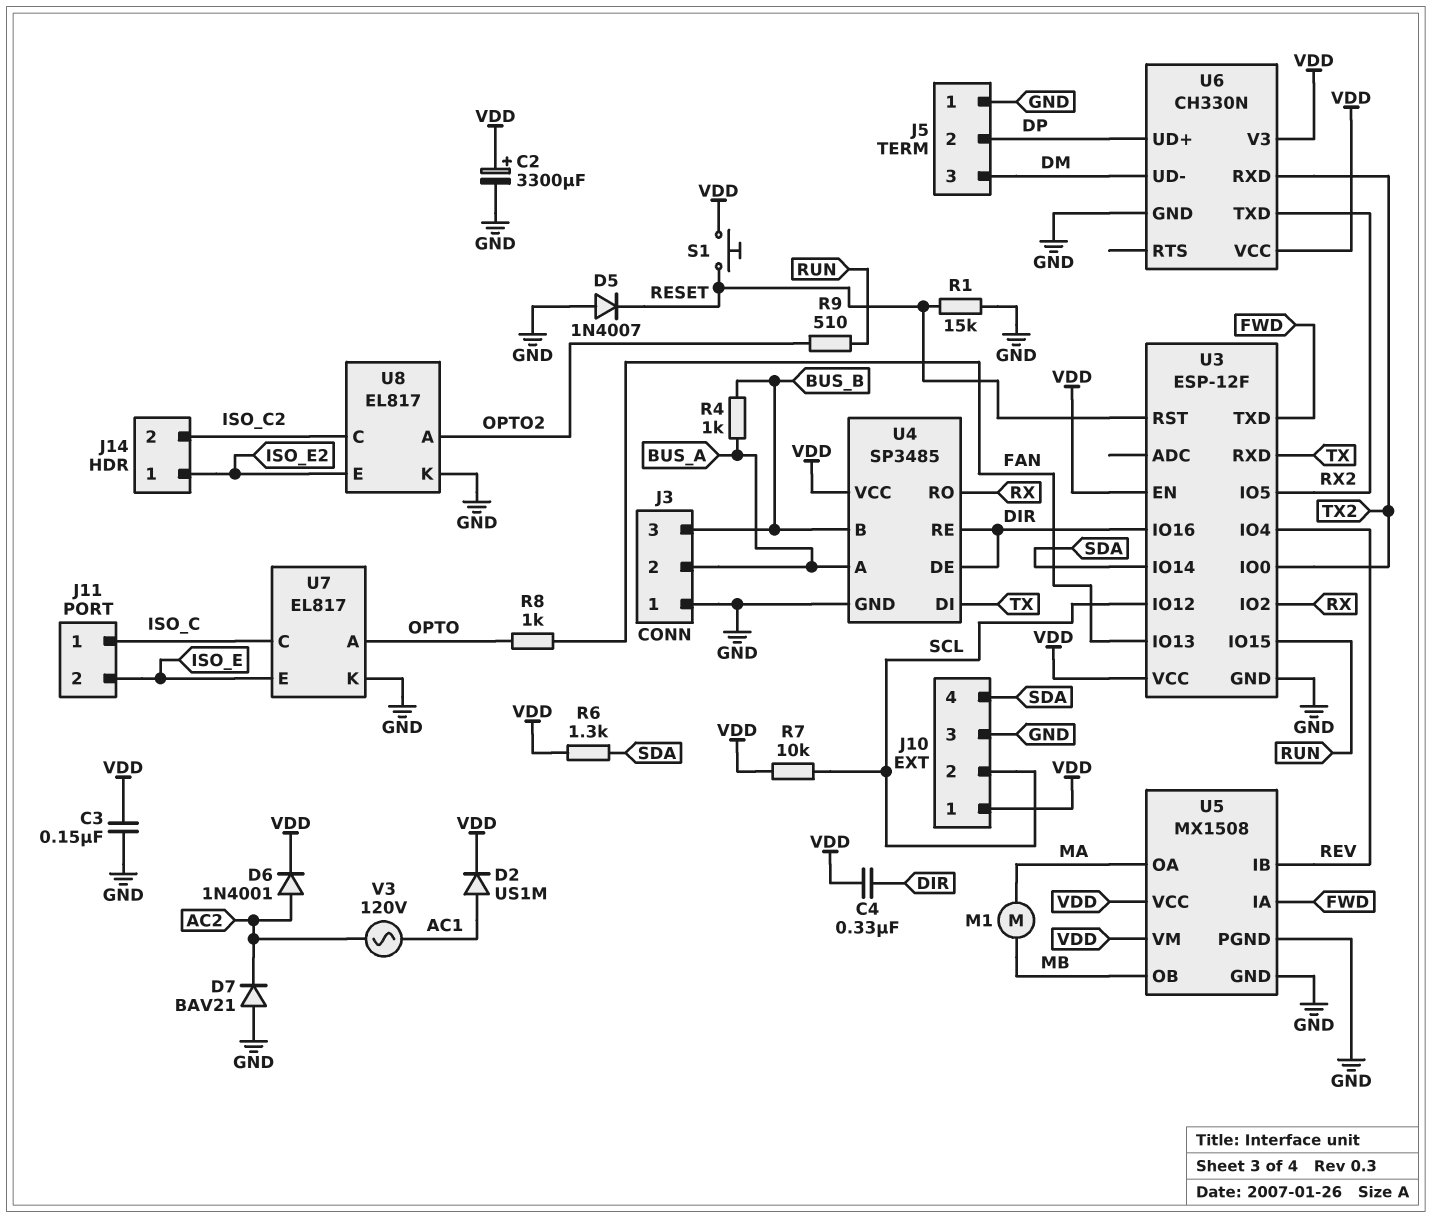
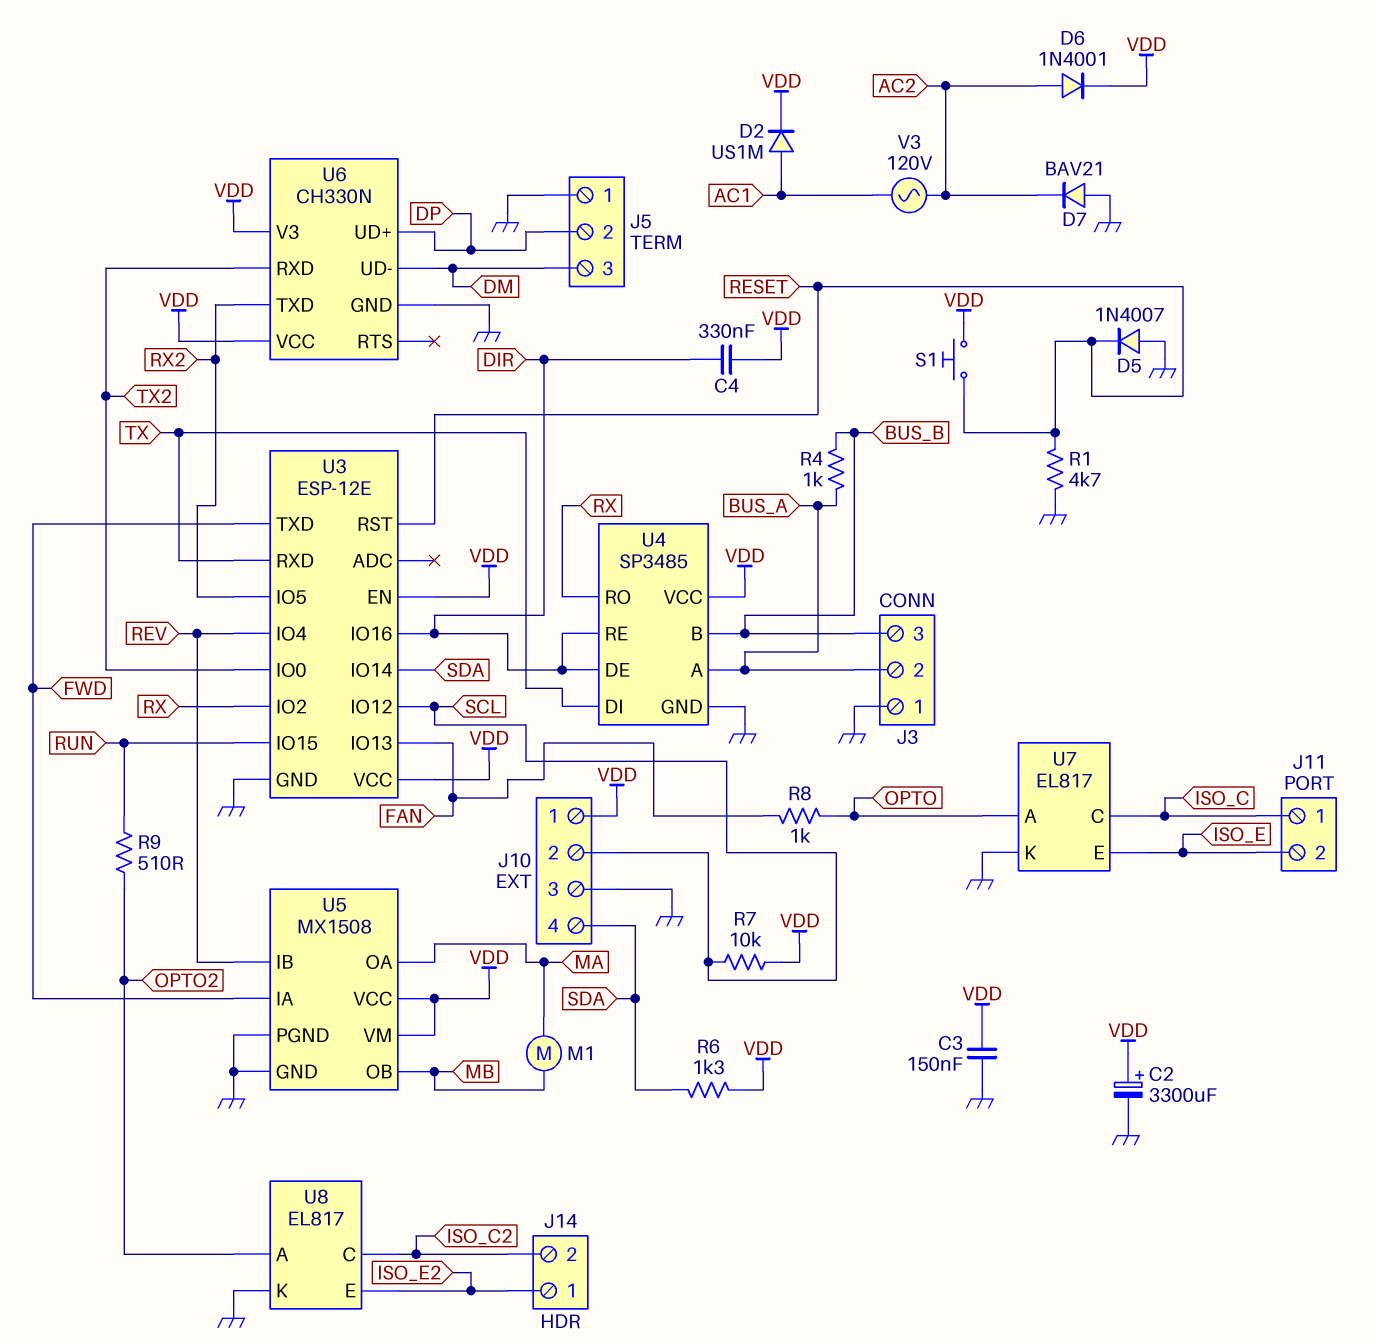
R1: 15k (GND, RESET) -> 4.7k (GND, RESET)
U3: ESP-12F -> ESP-12E

